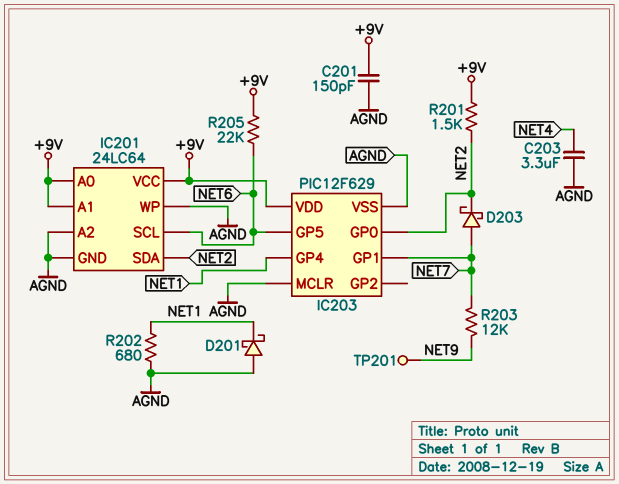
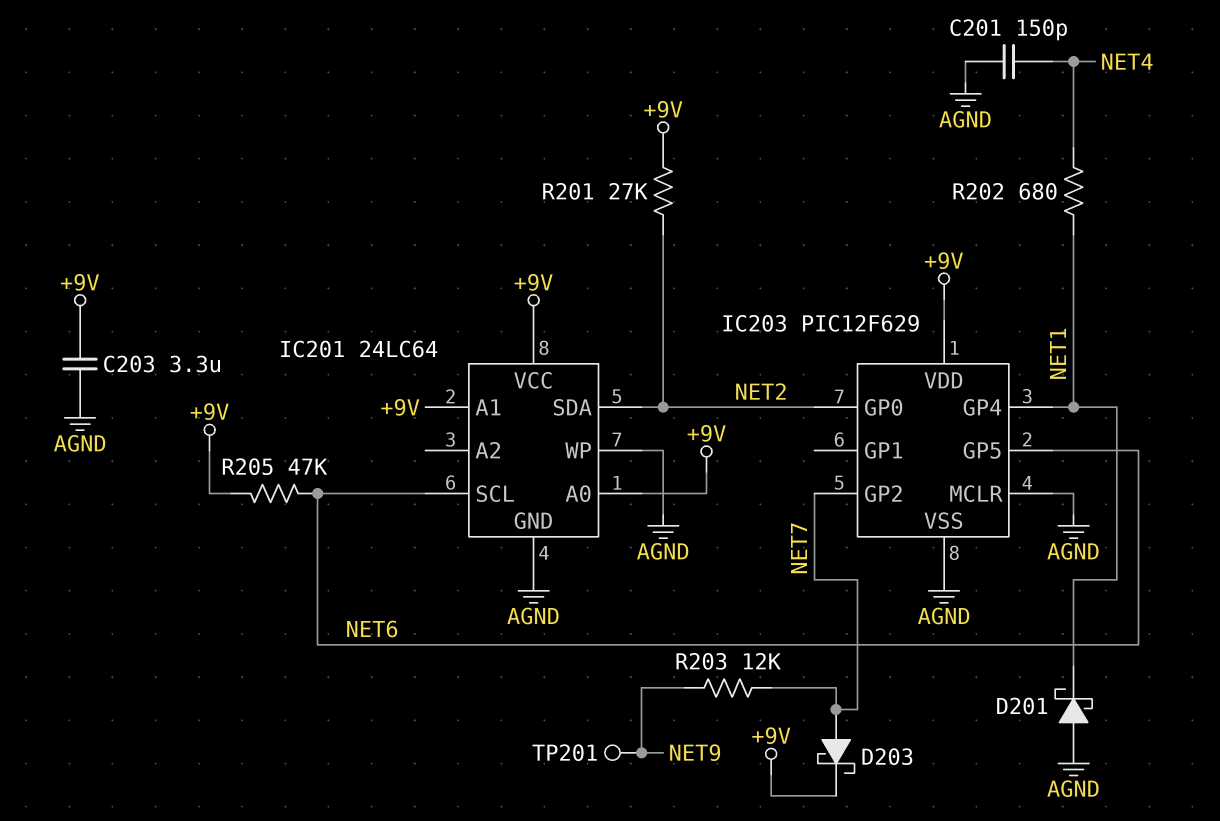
C201: 150pF (+9V, AGND) -> 150pF (AGND, NET4)
C203: 3.3uF (AGND, NET4) -> 3.3uF (+9V, AGND)
D203: schottky (A NET7, K NET2) -> schottky (A NET7, K +9V)
IC201 pin A2: AGND -> none
IC203 pin GP1: NET7 -> none
IC203 pin GP2: none -> NET7
R201: 1.5k (+9V, NET2) -> 27k (+9V, NET2)
R202: 680 (AGND, NET1) -> 680 (NET1, NET4)
R205: 22k (+9V, NET6) -> 47k (+9V, NET6)

